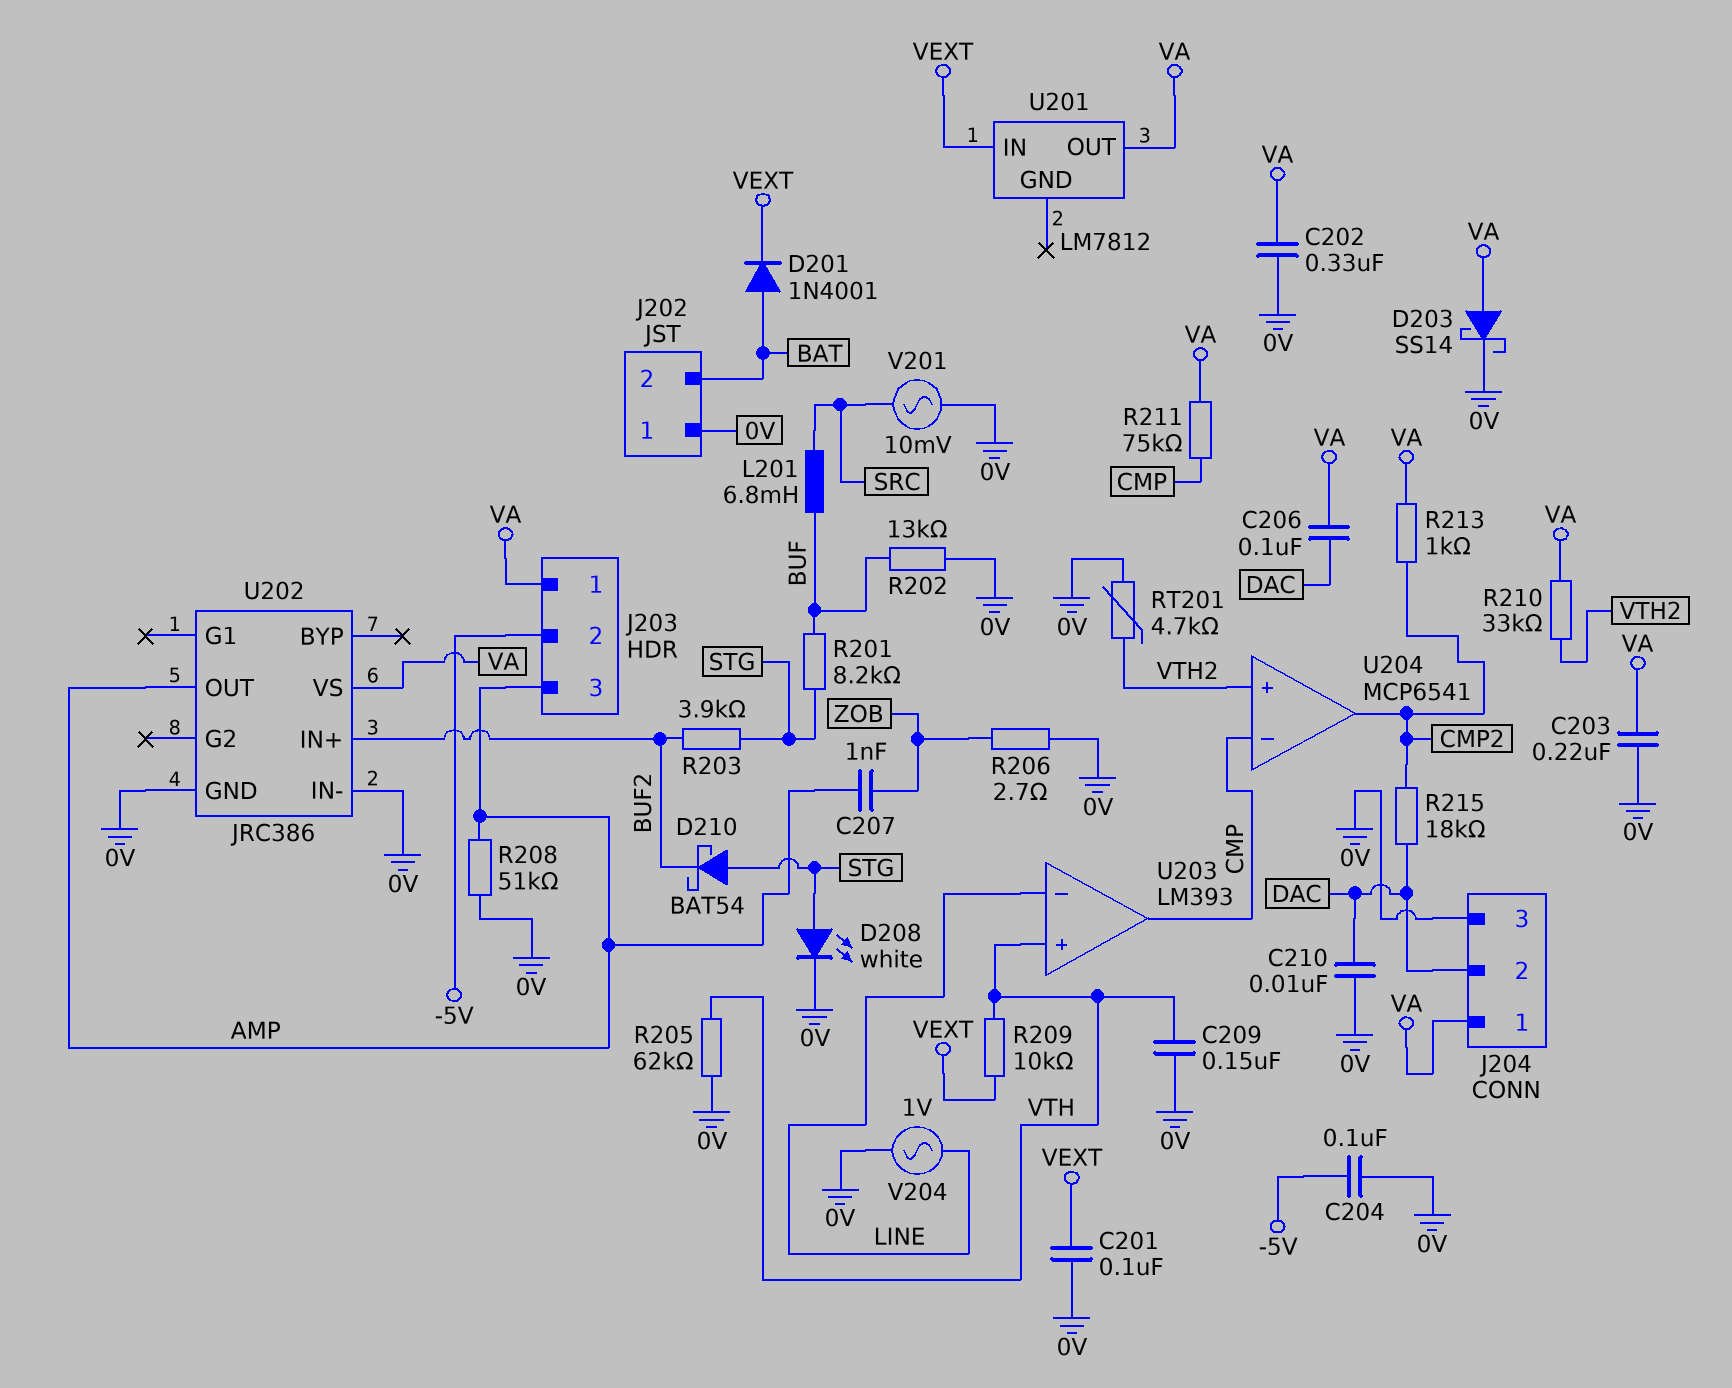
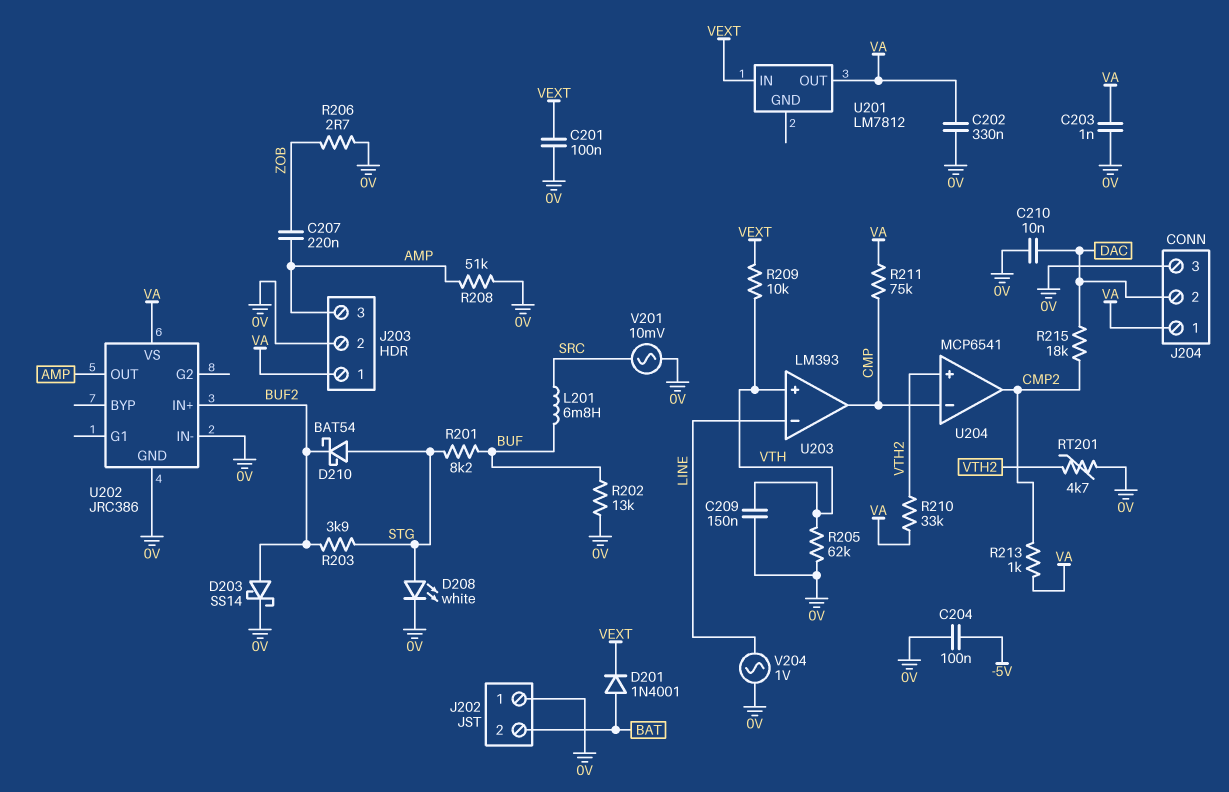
C203: 220nF (0V, VA) -> 1nF (0V, VA)
C206: 100nF (DAC, VA) -> none
C207: 1nF (AMP, ZOB) -> 220nF (AMP, ZOB)
D203: schottky SS14 (A VA, K 0V) -> schottky SS14 (A BUF2, K 0V)
J203 pin 2: -5V -> 0V

